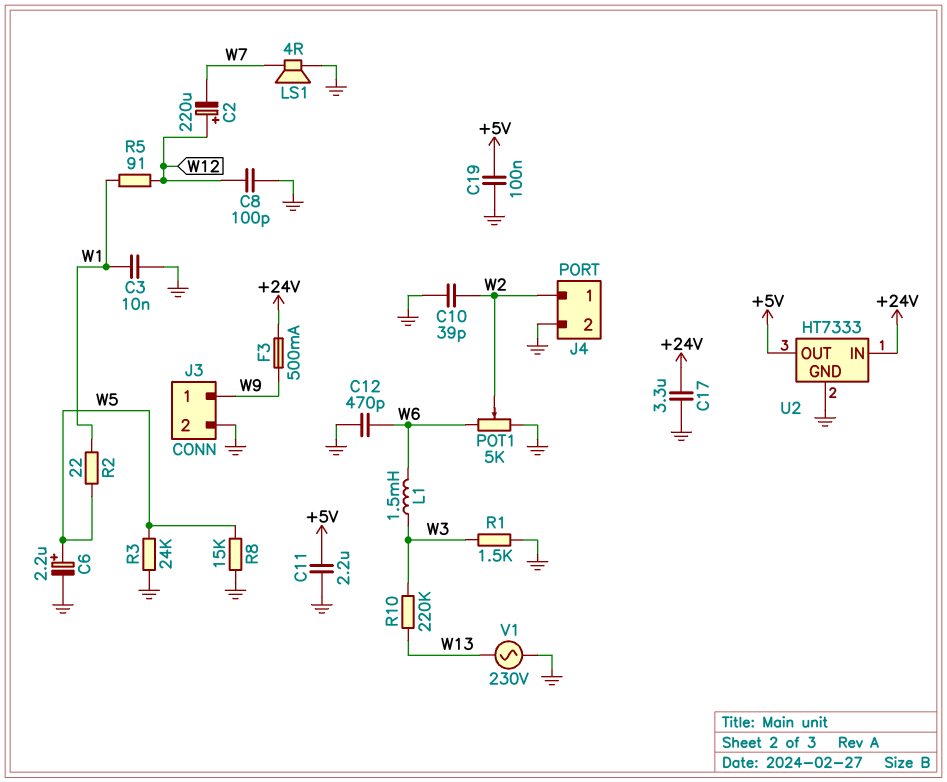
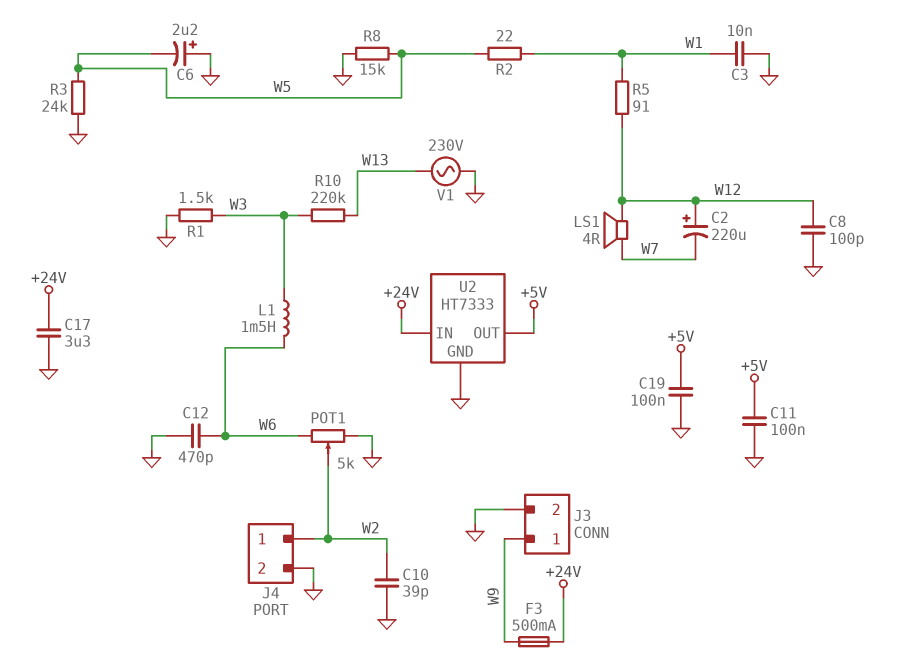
C6: 2.2uF (plus W5, minus GND) -> 2.2uF (plus GND, minus W5)
C11: 2.2uF (+5V, GND) -> 100nF (+5V, GND)
LS1: speaker 4R (GND, W7) -> speaker 4R (W7, W12)

